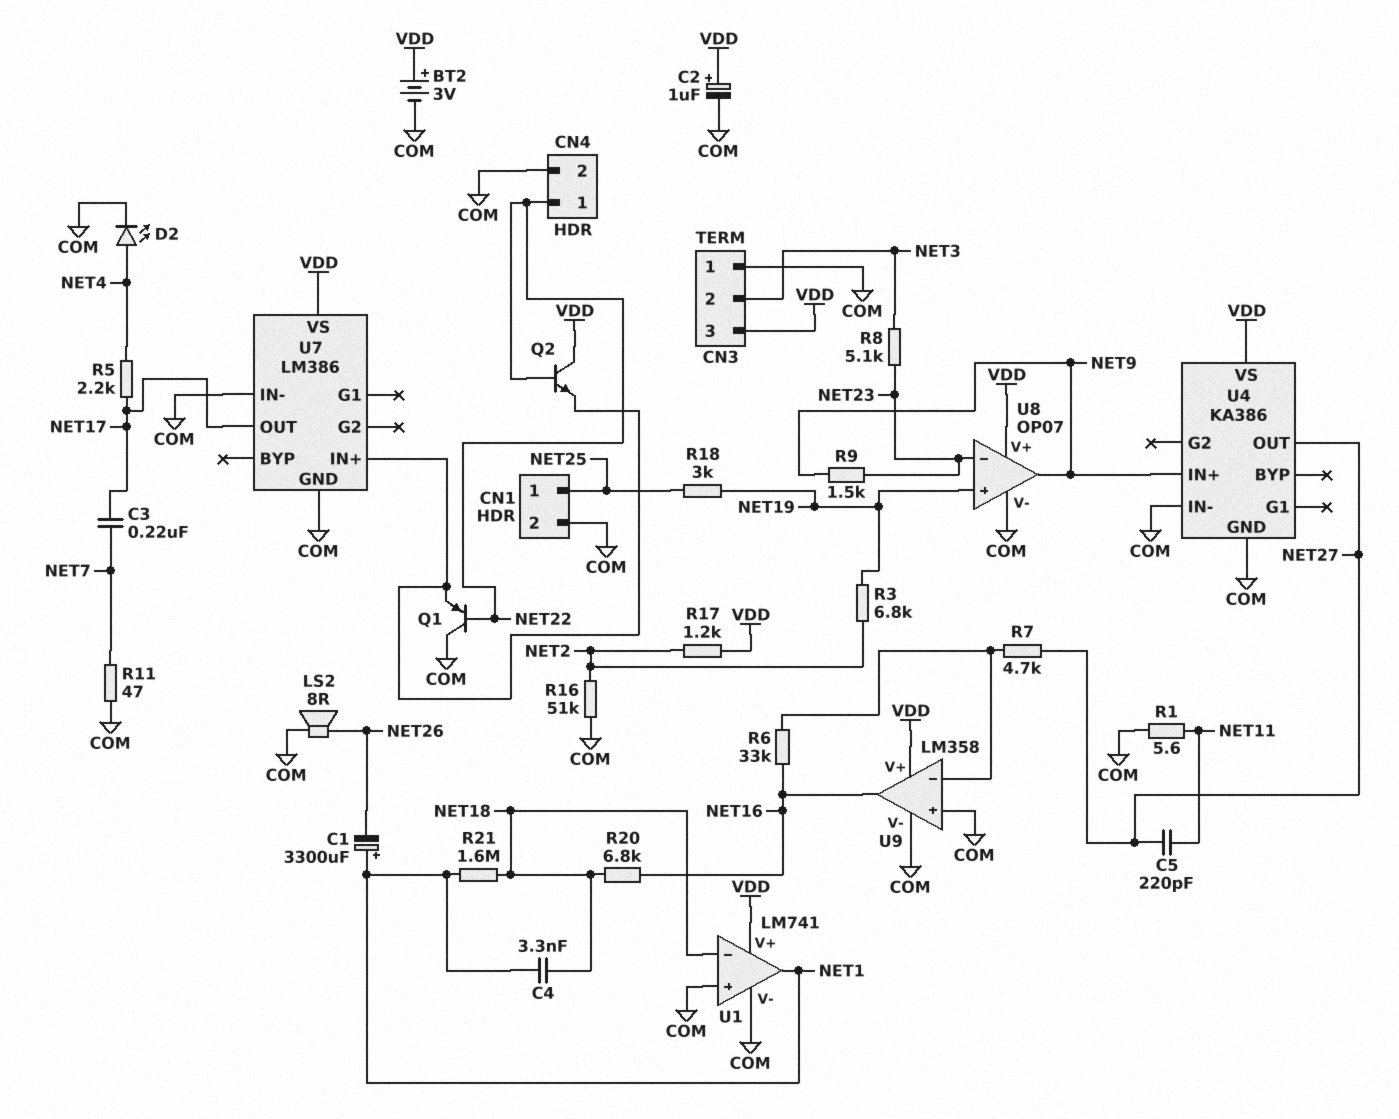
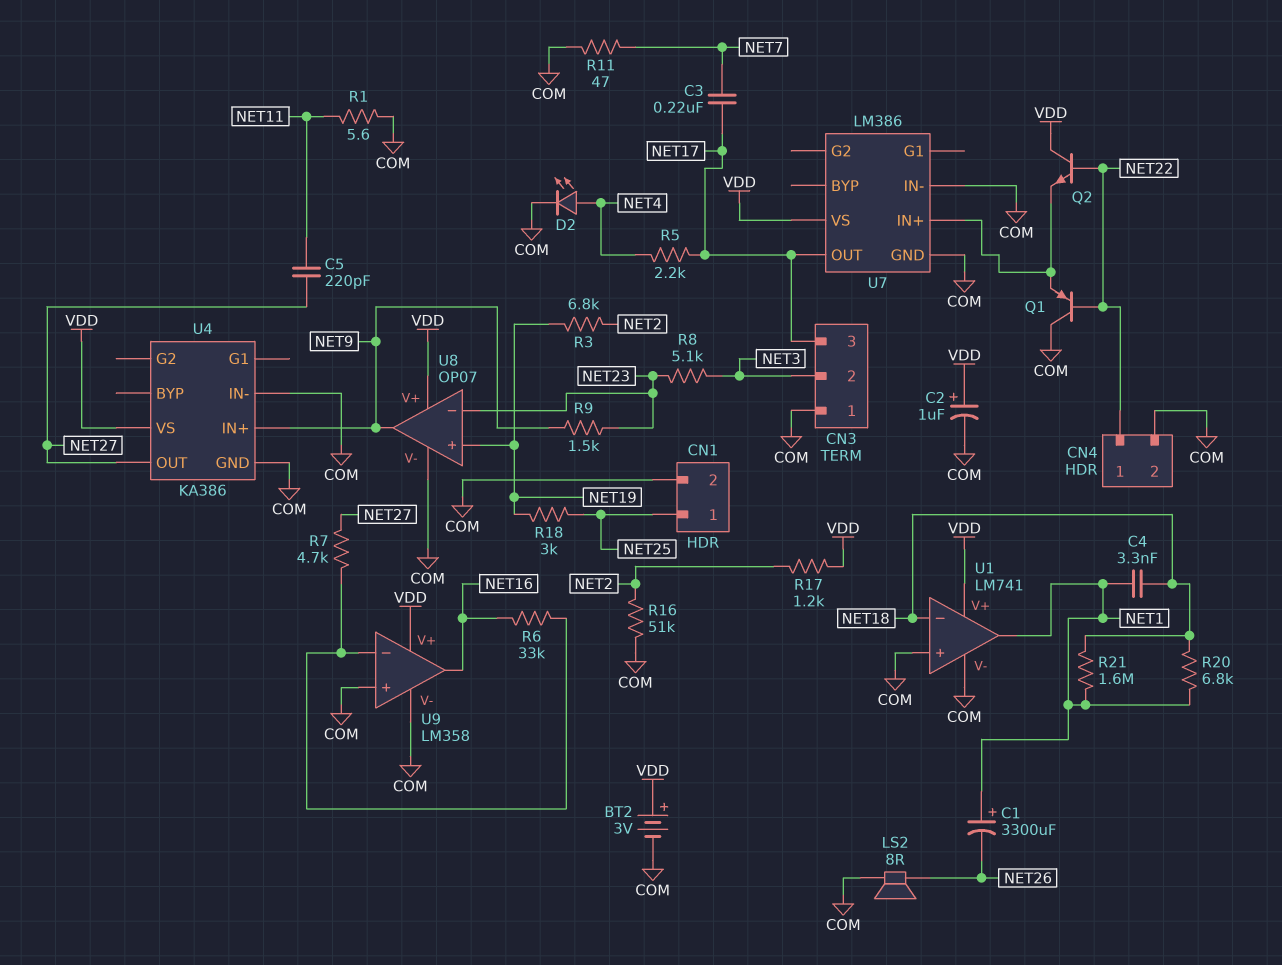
CN3 pin 3: VDD -> NET17
R20: 6.8k (NET16, NET18) -> 6.8k (NET1, NET18)

